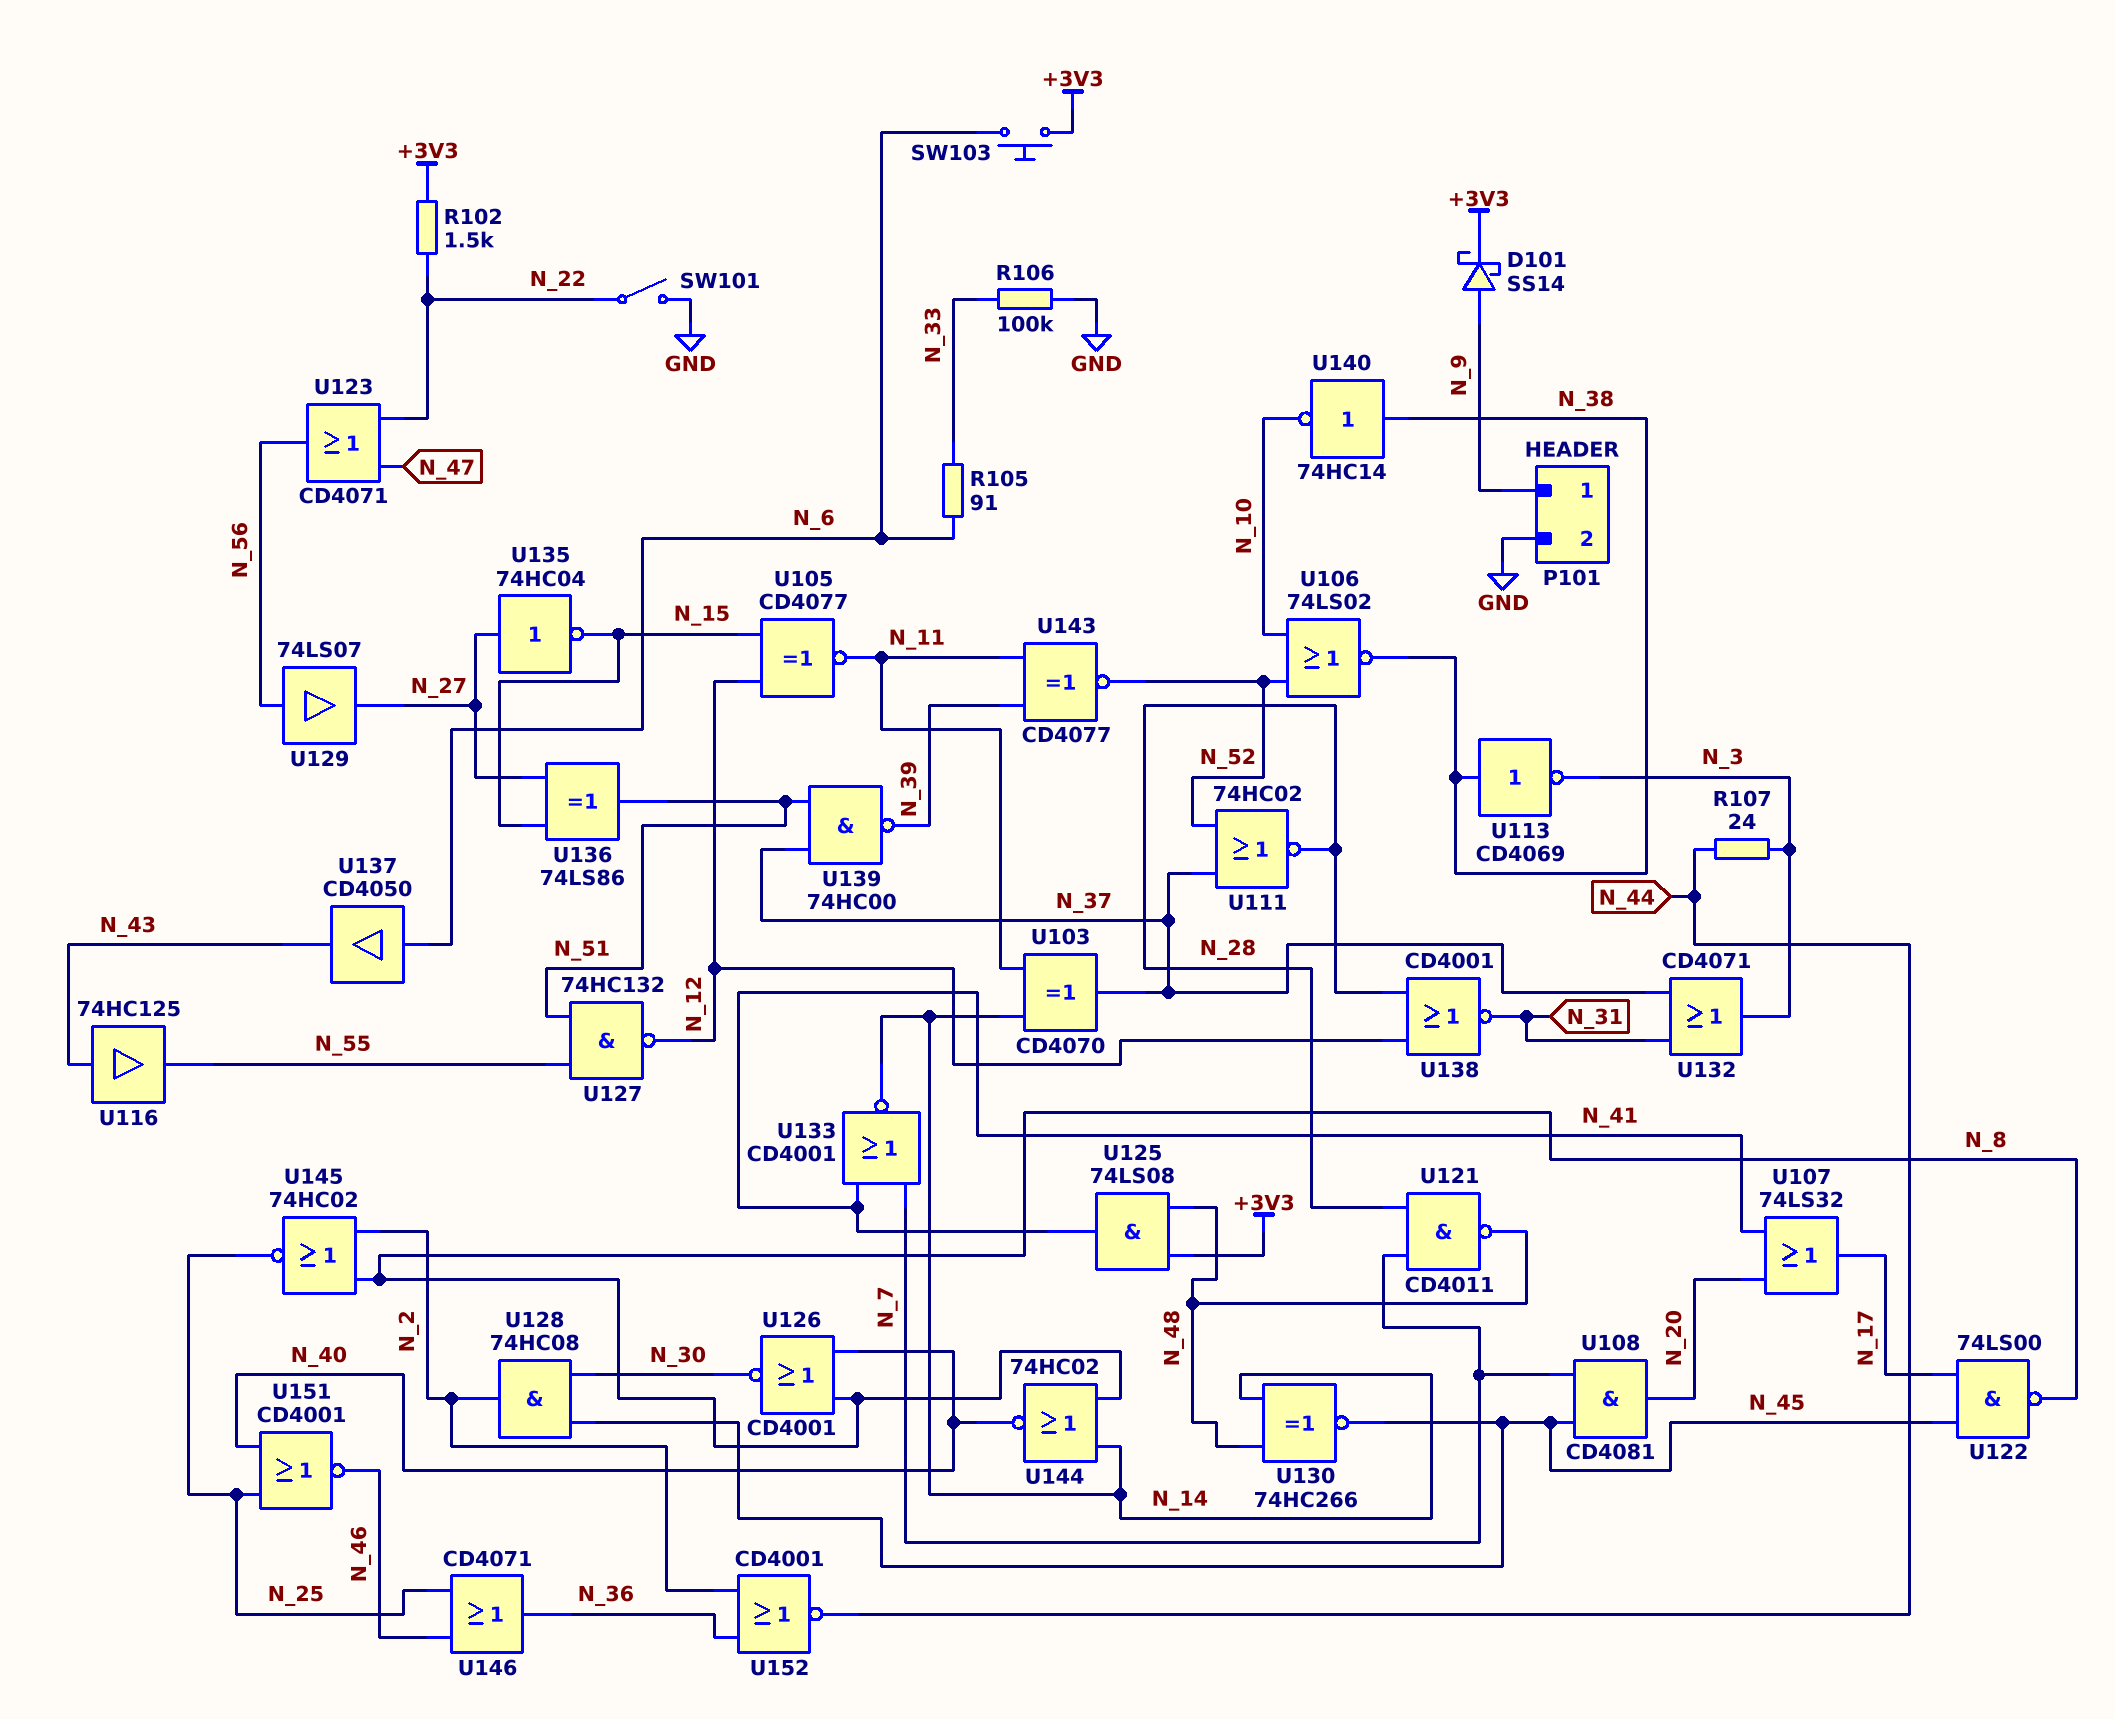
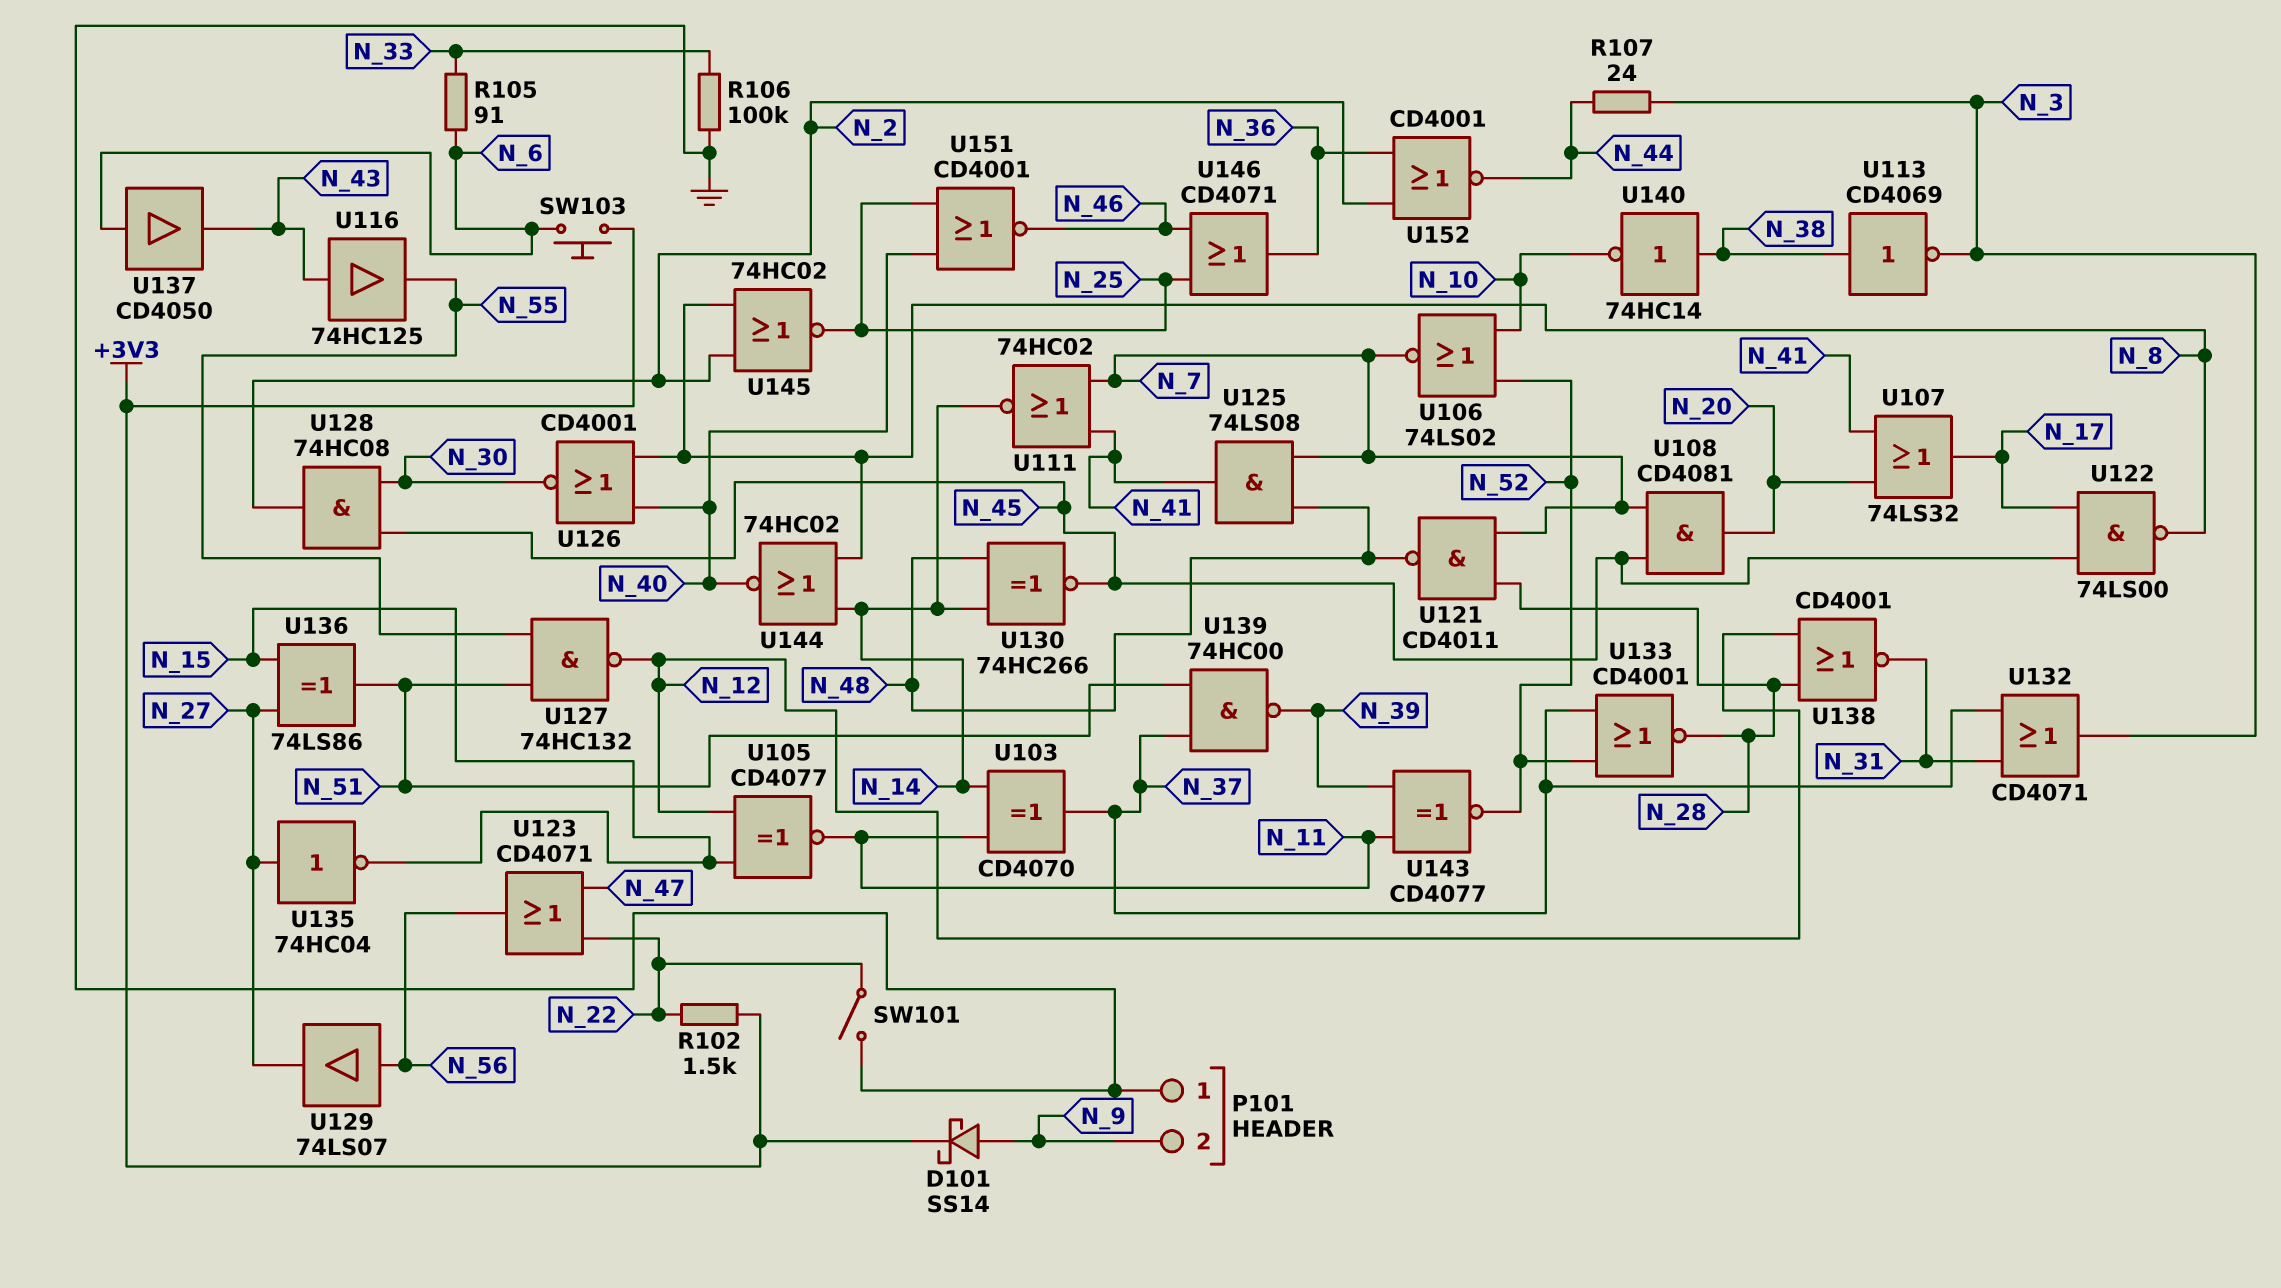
P101 pin 1: N_9 -> GND
P101 pin 2: GND -> N_9
U106: NOR 74LS02 (in N_10, in N_52, out N_38) -> NOR 74LS02 (in N_10, in N_52, out N_7)
U111: NOR 74HC02 (in N_37, in N_52, out N_28) -> NOR 74HC02 (in N_7, in N_41, out N_14)
U125: AND 74LS08 (in +3V3, in N_48, out N_41) -> AND 74LS08 (in N_7, in N_48, out N_41)
U133: NOR CD4001 (in N_7, in N_41, out N_14) -> NOR CD4001 (in N_37, in N_52, out N_28)

